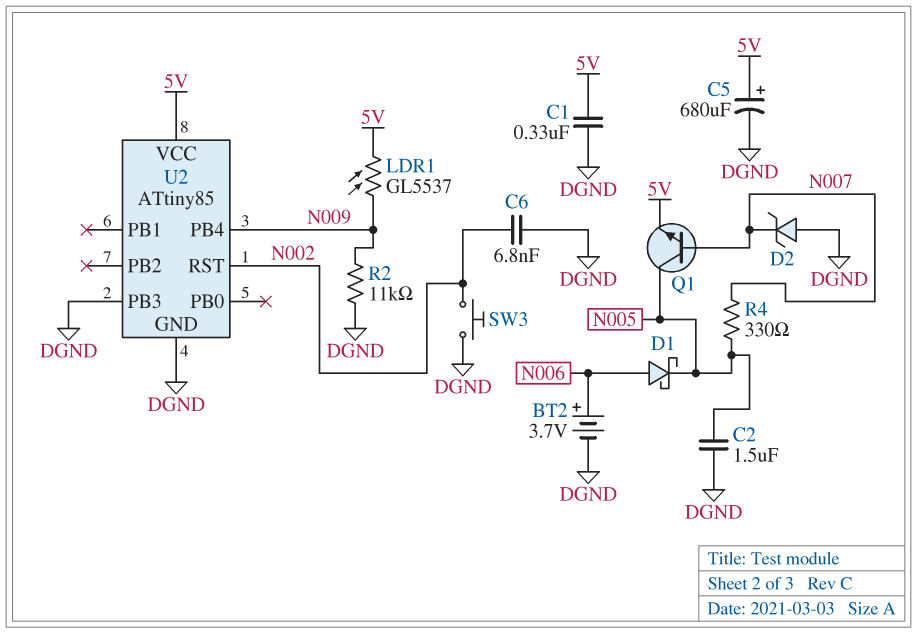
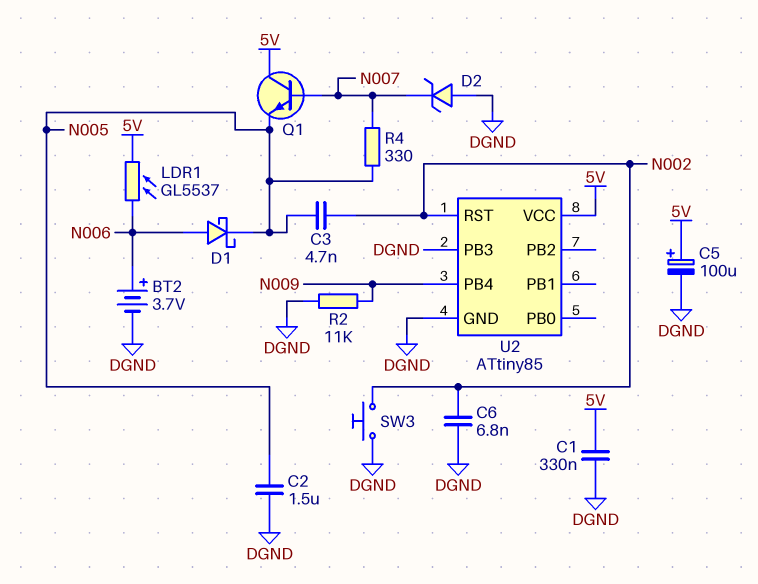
C3: none -> 4.7nF (N002, N005)
C5: 680uF (plus 5V, minus DGND) -> 100uF (plus 5V, minus DGND)
LDR1: GL5537 (5V, N009) -> GL5537 (5V, N006)
Q1: NPN (B N007, C N005, E 5V) -> NPN (B N007, C 5V, E N005)

